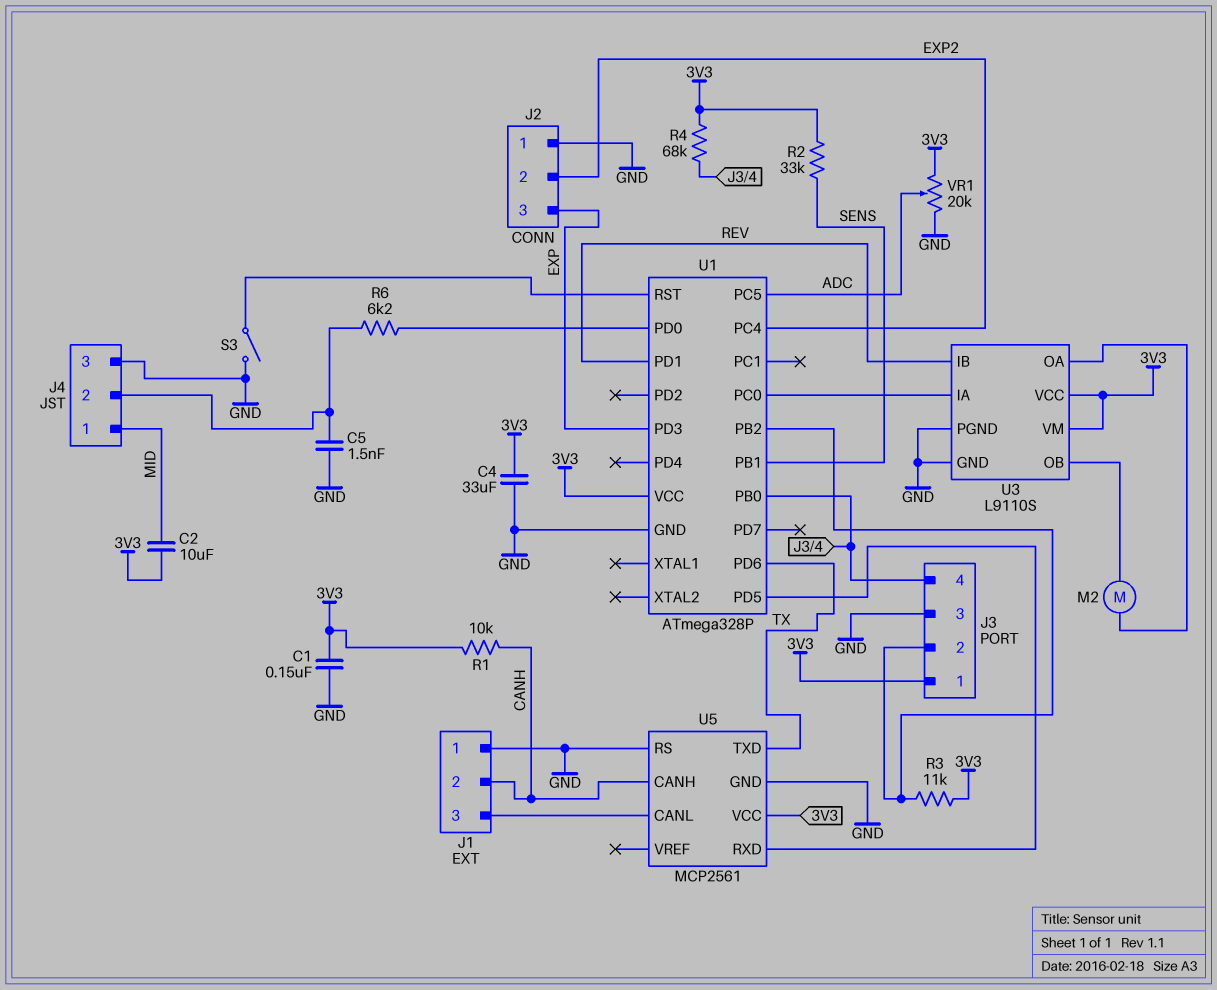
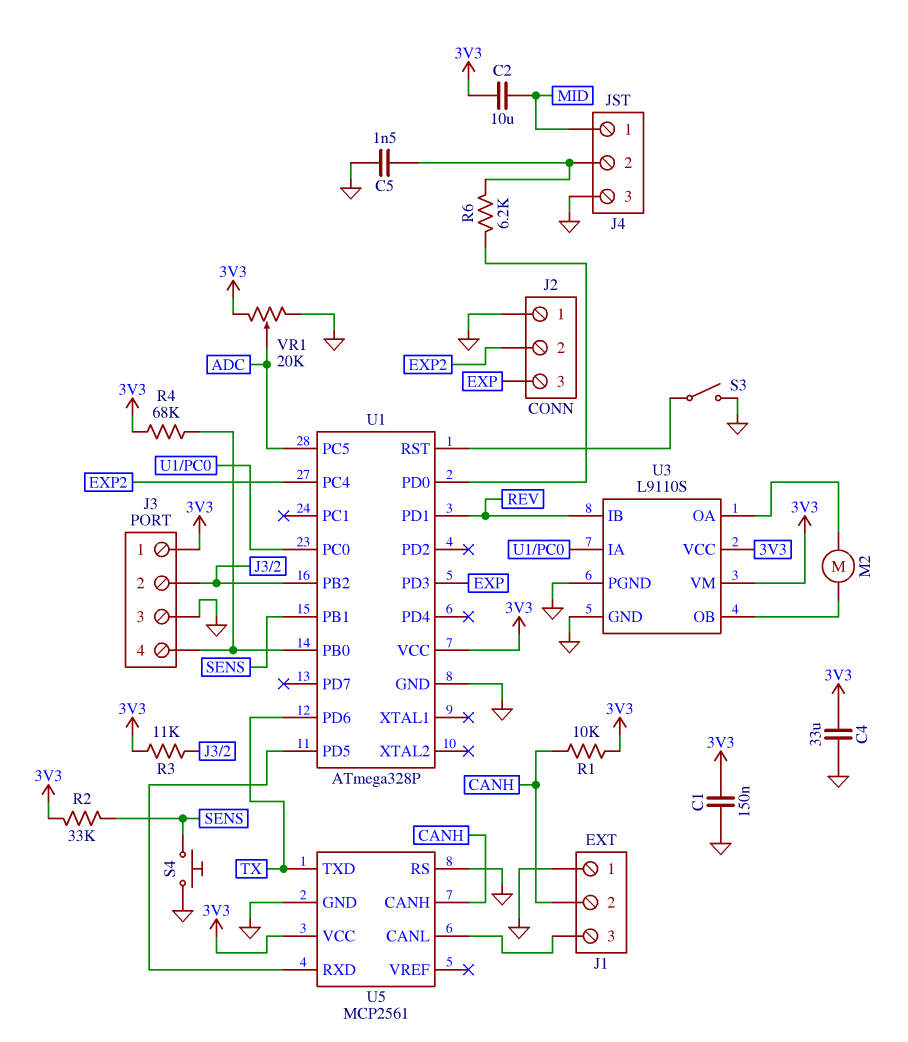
S4: none -> button (GND, SENS)

